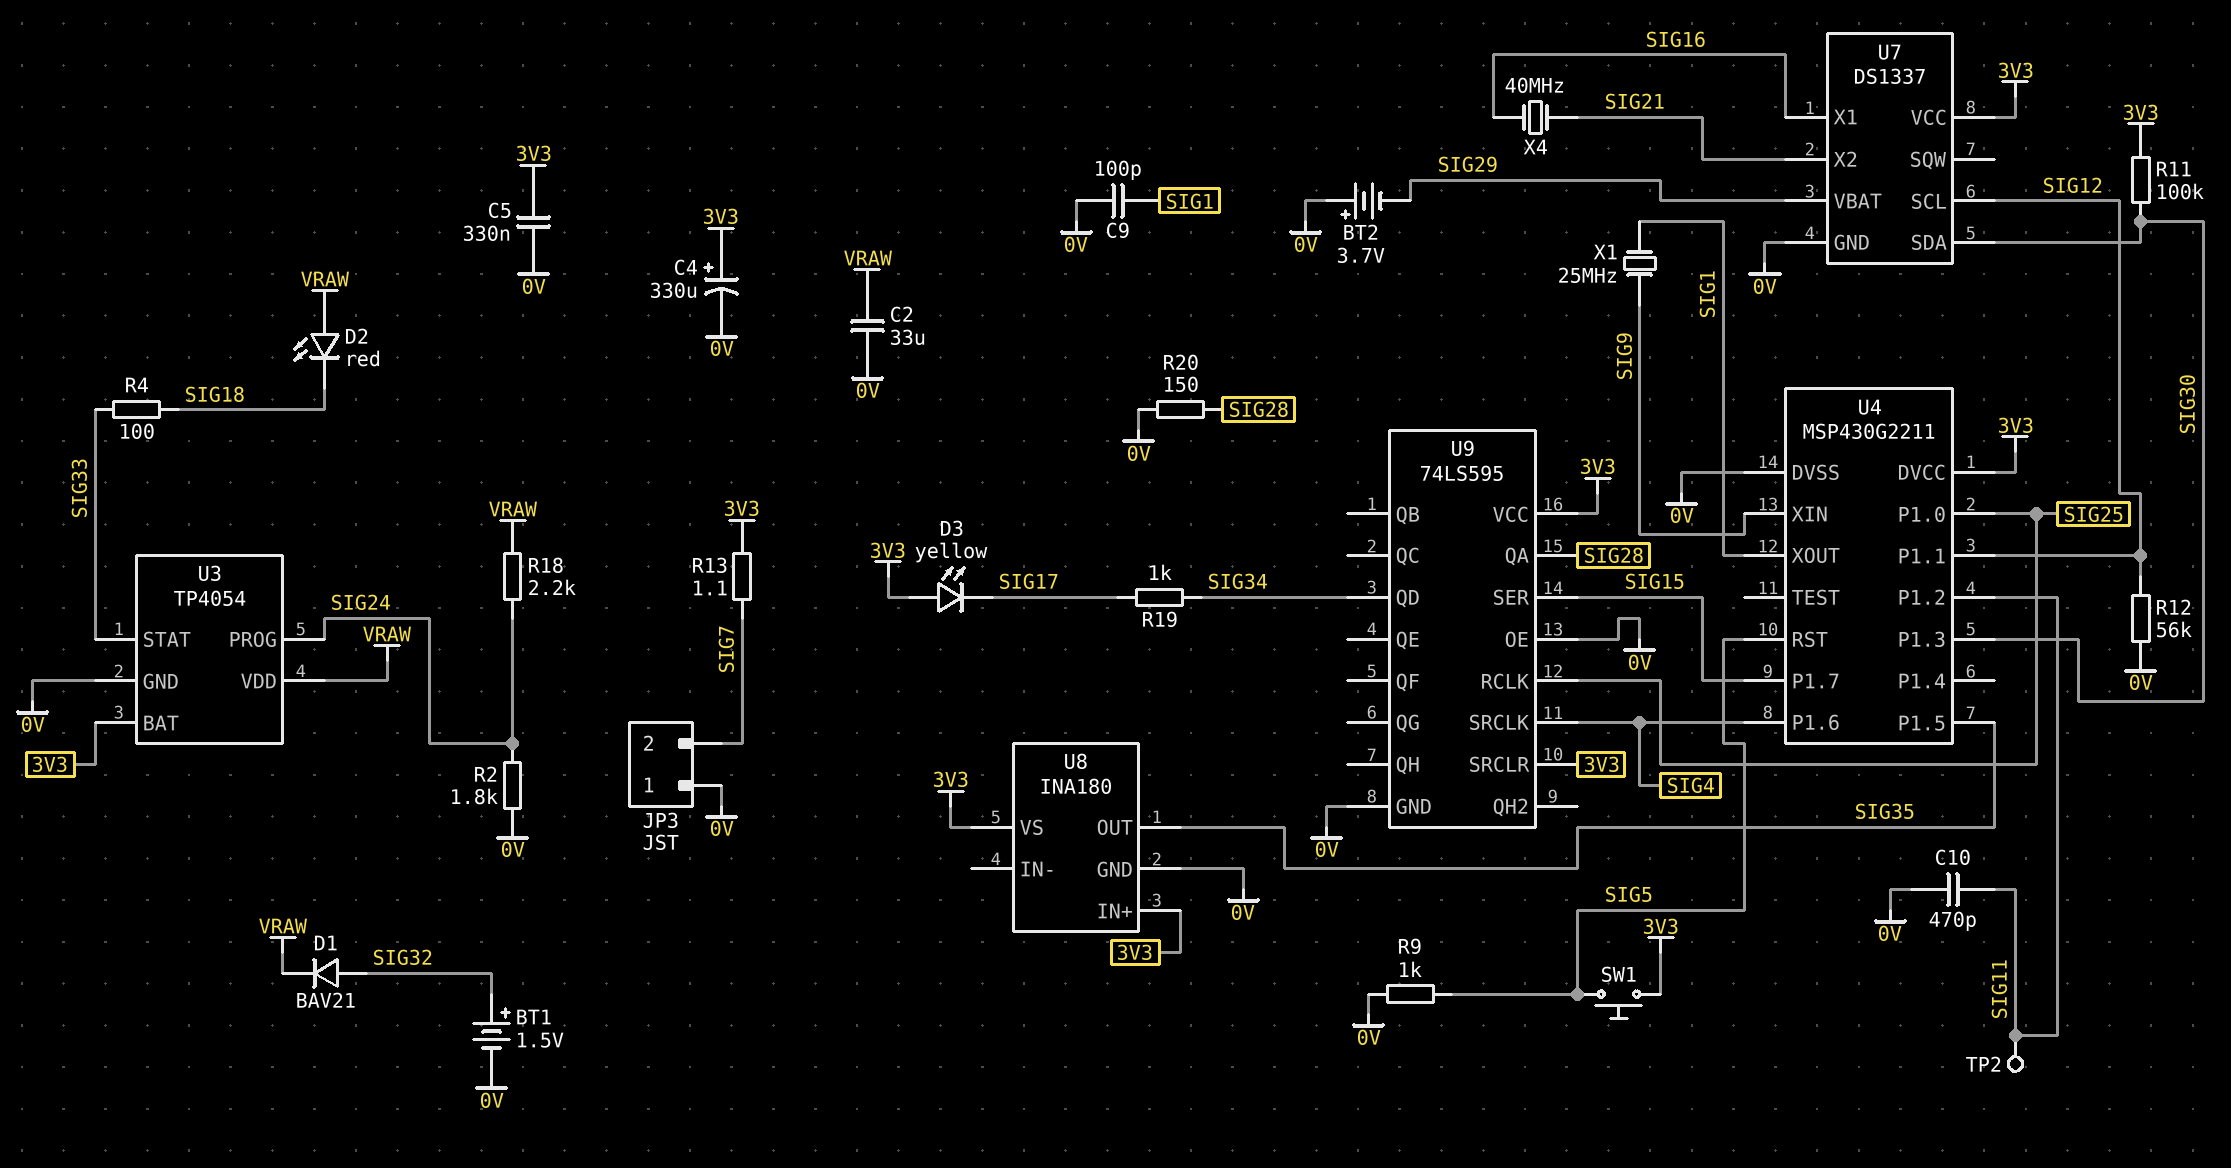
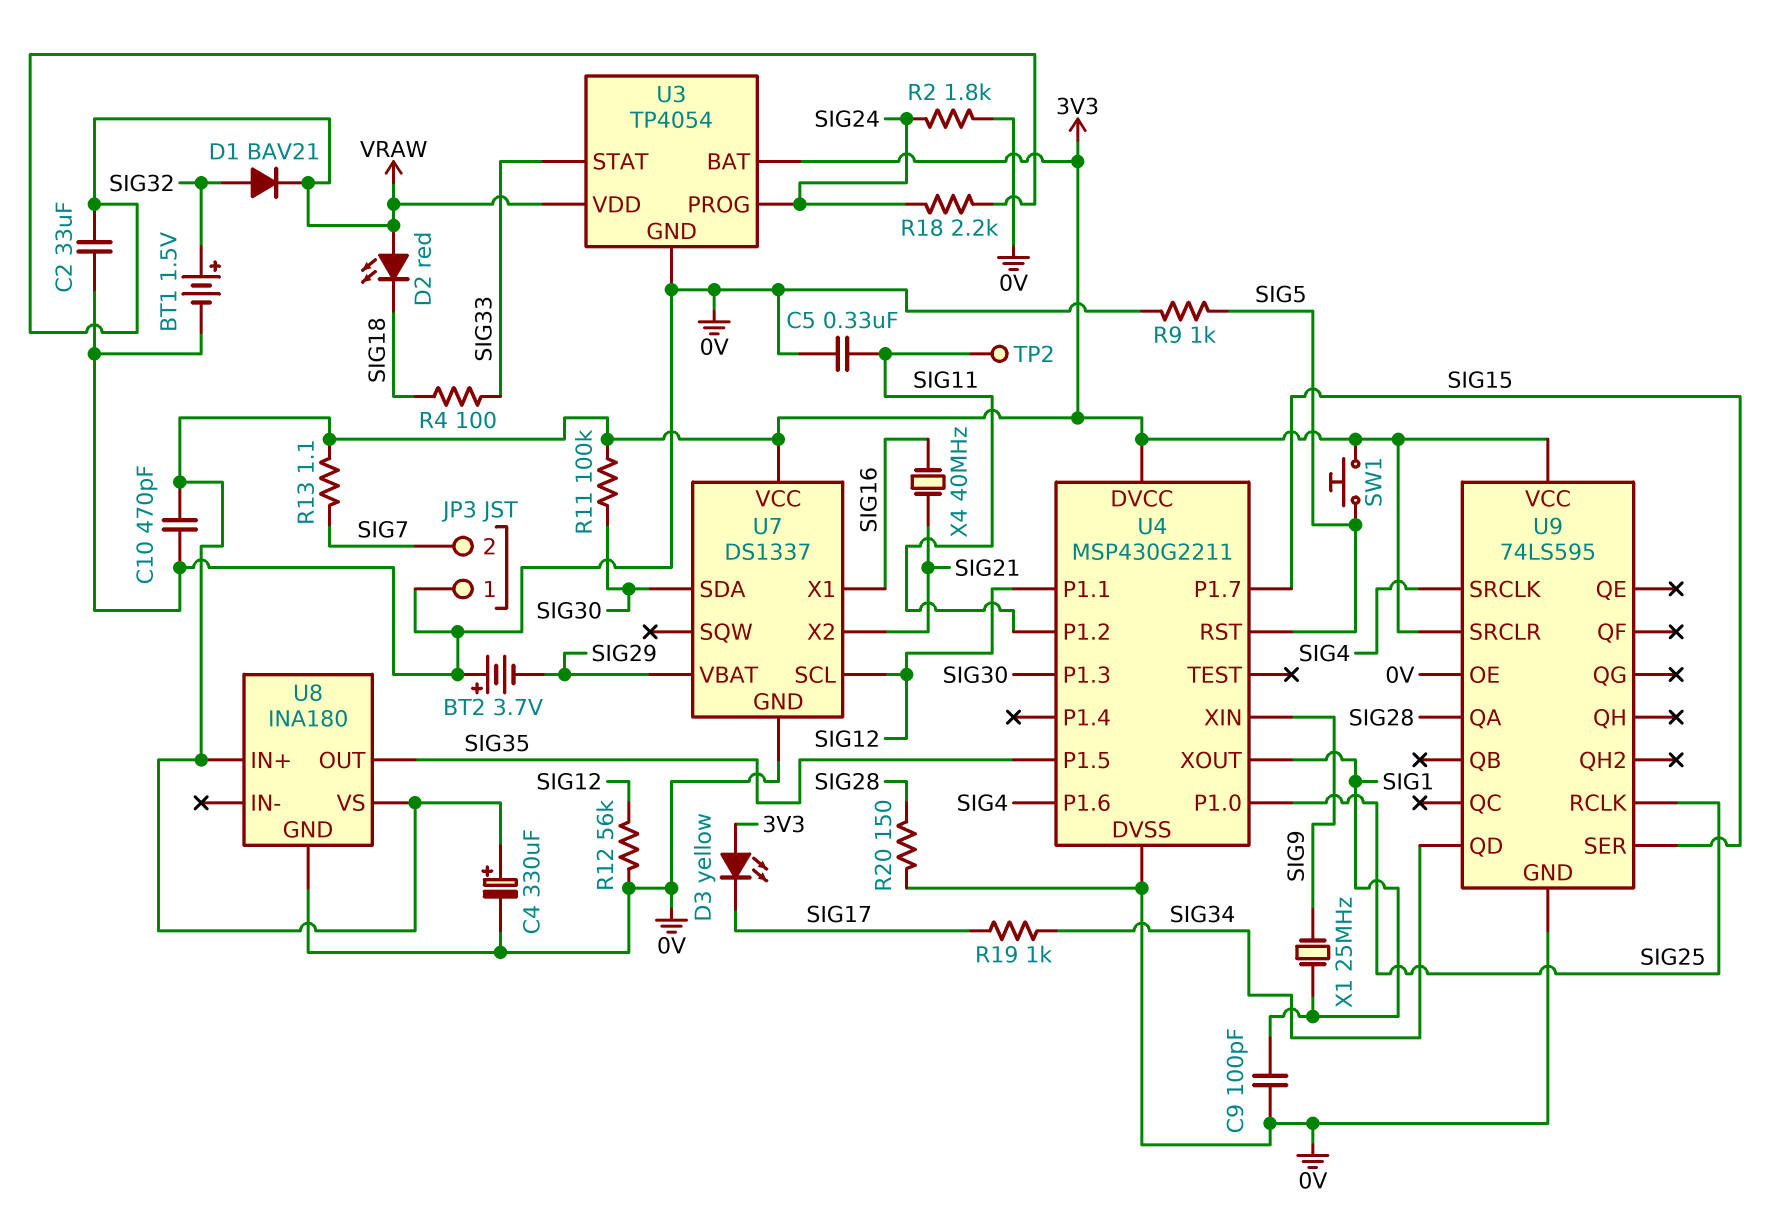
C5: 330nF (0V, 3V3) -> 330nF (0V, SIG11)
C10: 470pF (0V, SIG11) -> 470pF (0V, 3V3)

